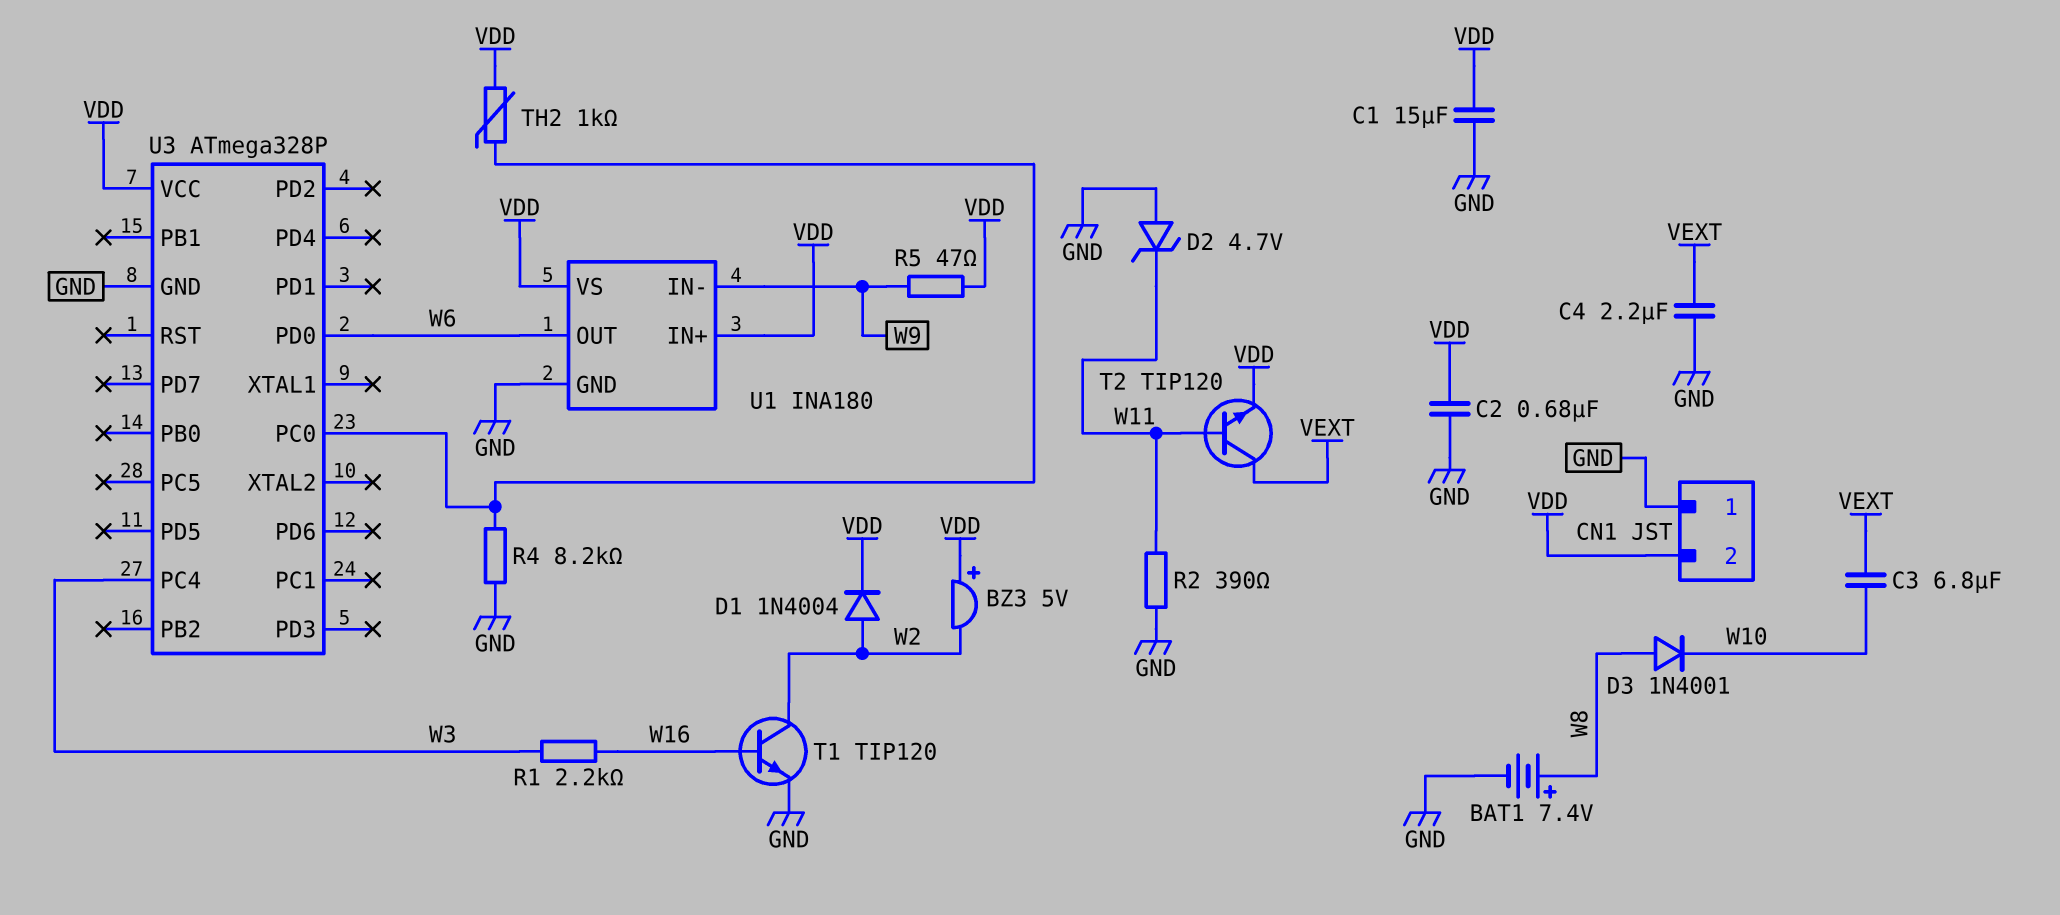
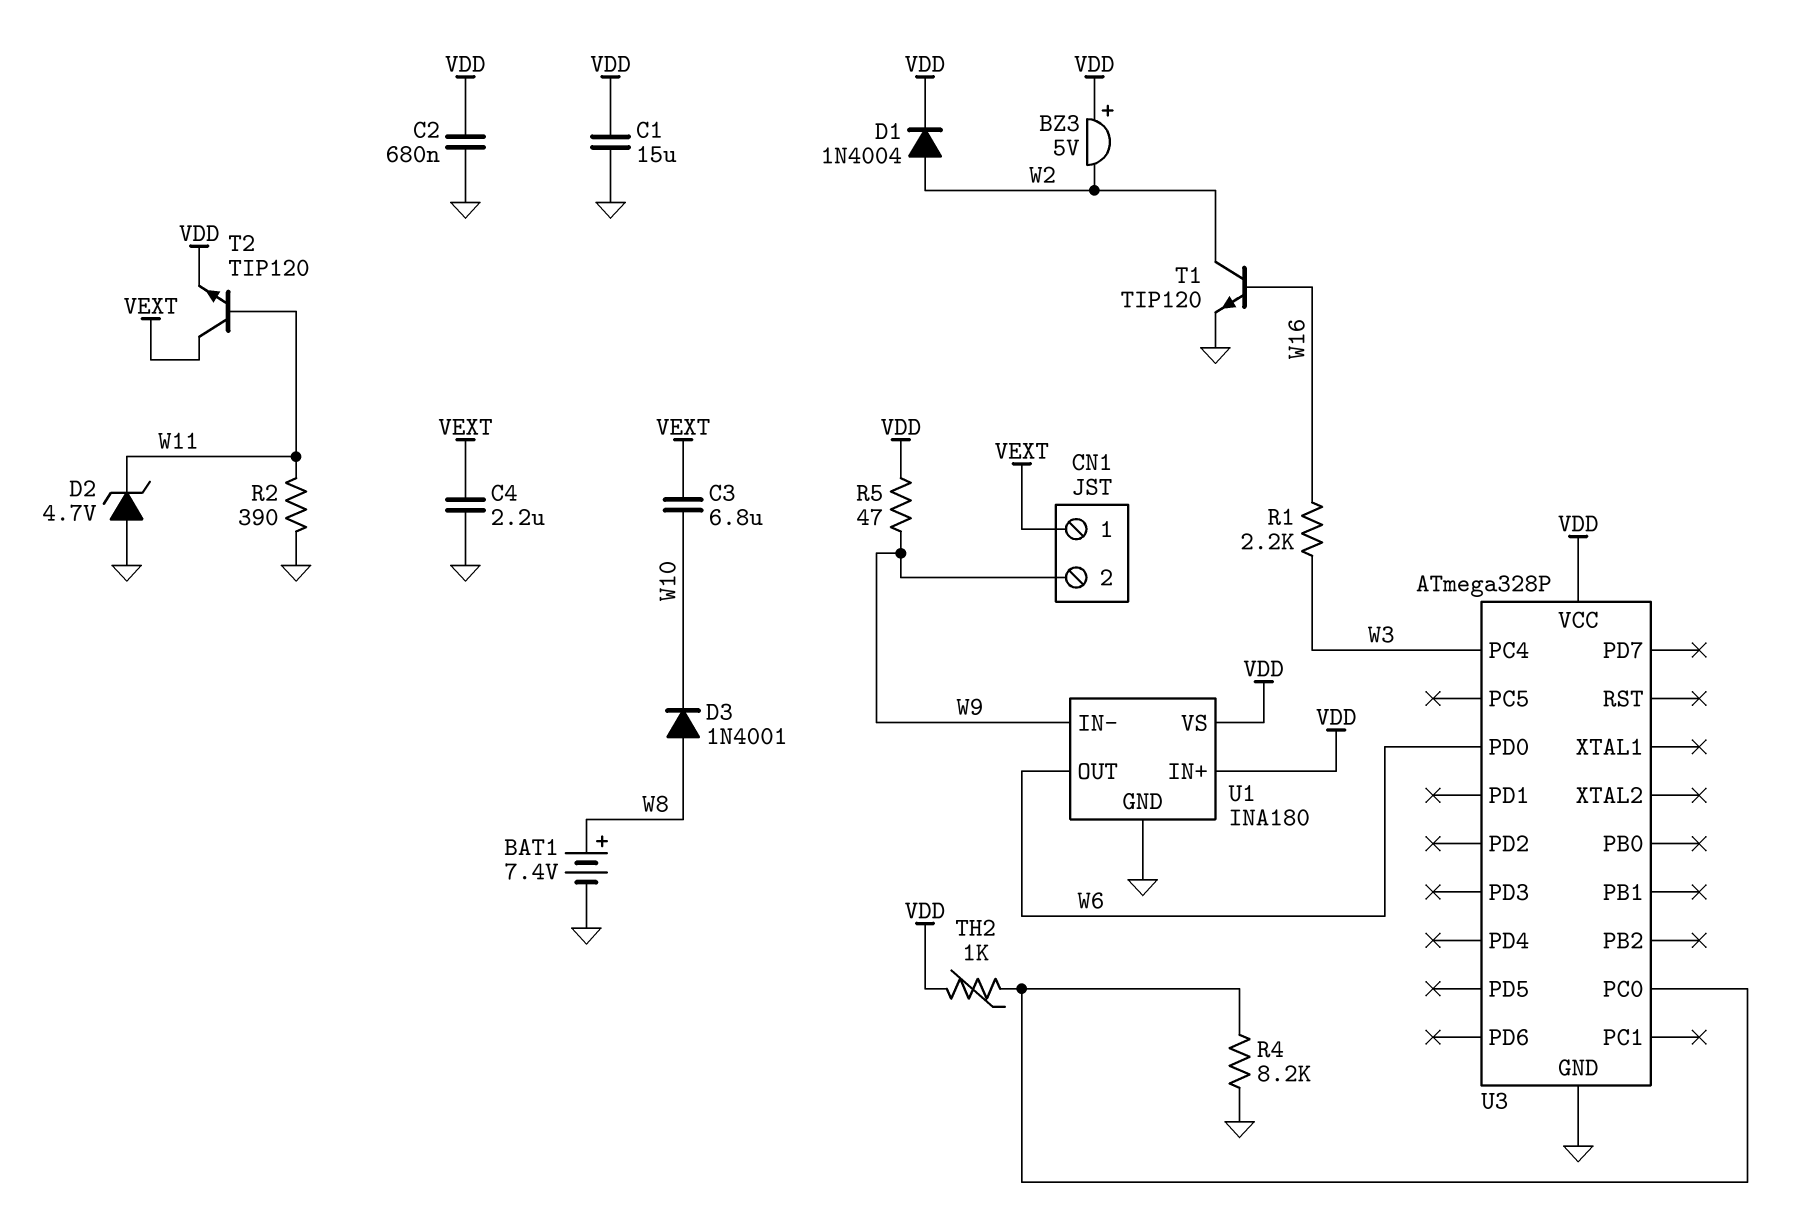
CN1 pin 1: GND -> VEXT
CN1 pin 2: VDD -> W9

